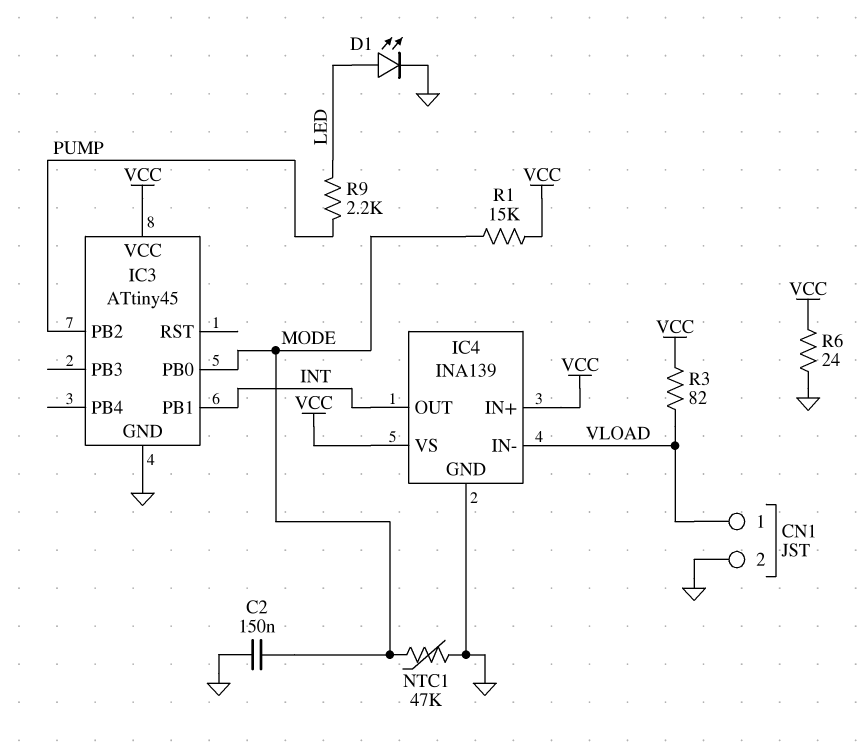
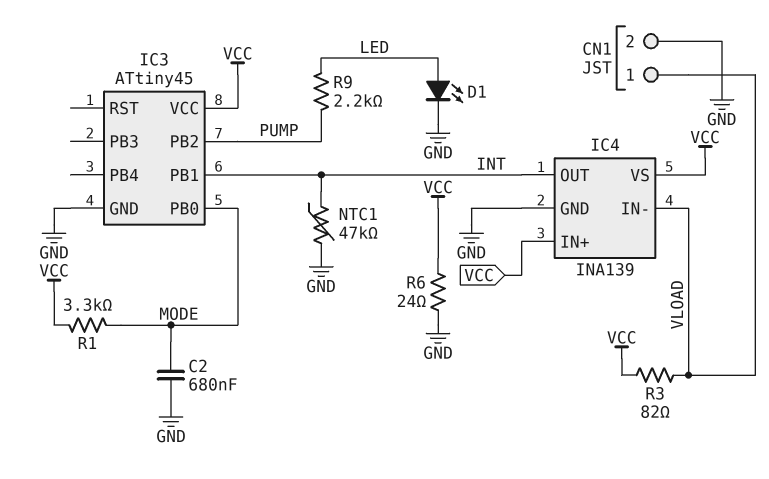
C2: 150nF (GND, MODE) -> 680nF (GND, MODE)
NTC1: 47k (GND, MODE) -> 47k (GND, INT)
R1: 15k (MODE, VCC) -> 3.3k (MODE, VCC)

